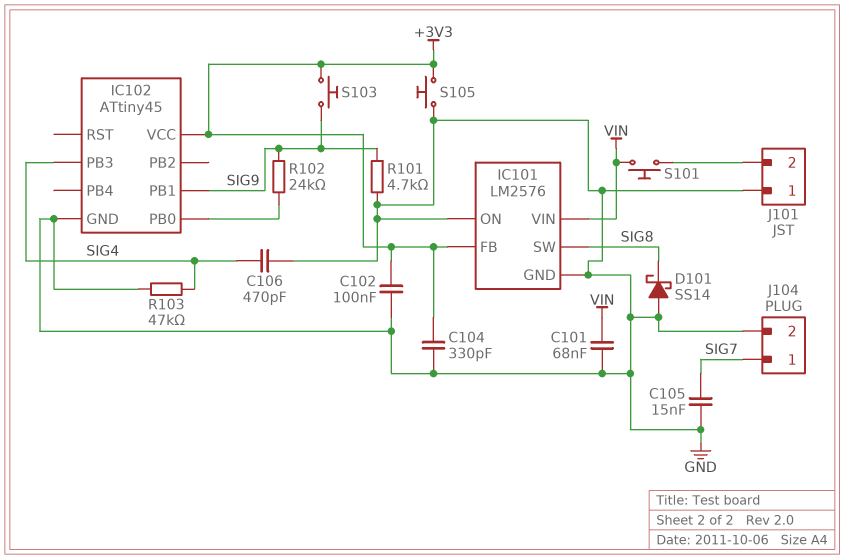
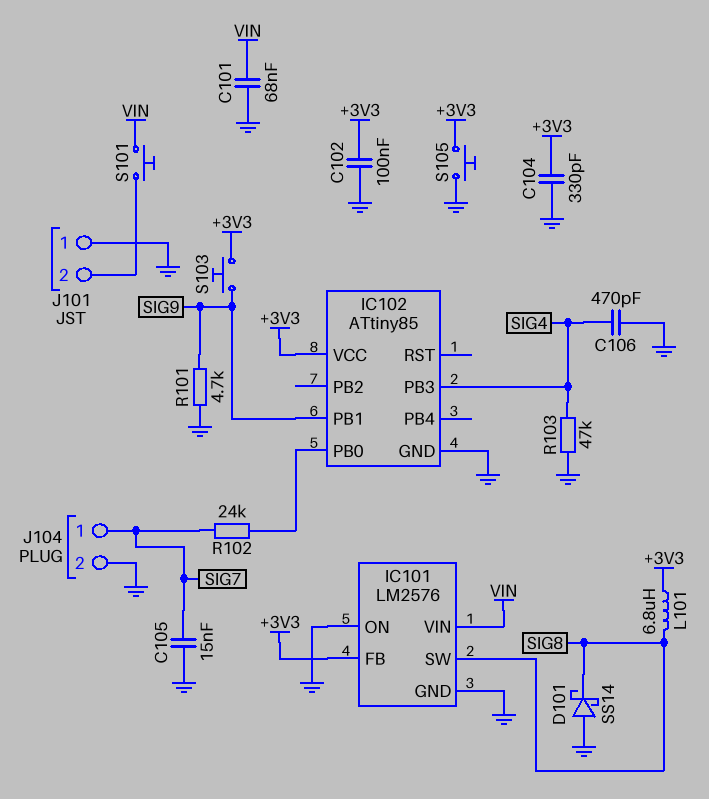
IC102: ATtiny45 -> ATtiny85
L101: none -> 6.8uH (+3V3, SIG8)
R102: 24k (IC102/PB0, SIG9) -> 24k (IC102/PB0, SIG7)

